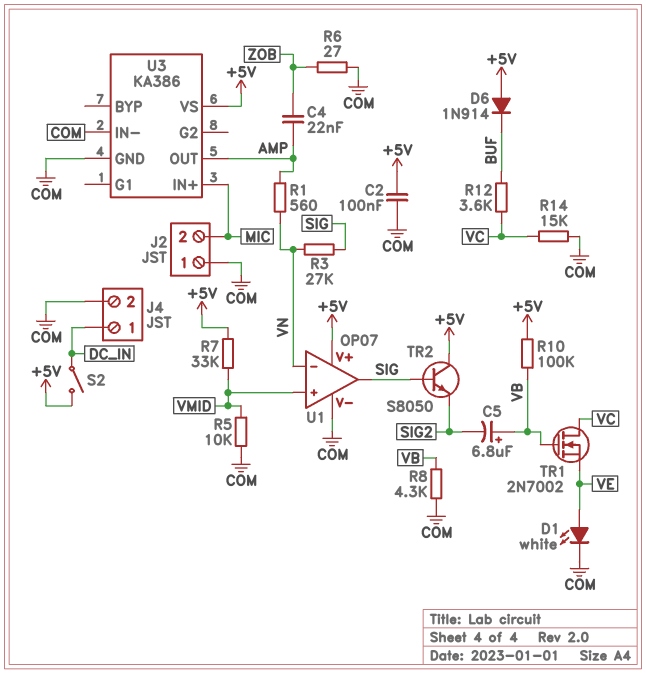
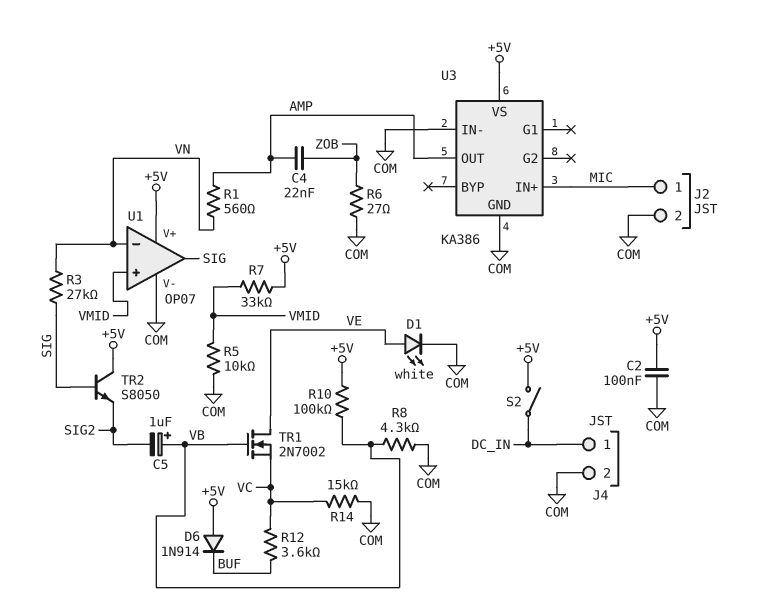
C5: 6.8uF (plus VB, minus SIG2) -> 1uF (plus VB, minus SIG2)
J2 pin 1: COM -> MIC
J2 pin 2: MIC -> COM
TR1: NMOS 2N7002 (G VB, D VC, S VE) -> NMOS 2N7002 (G VB, D VE, S VC)

